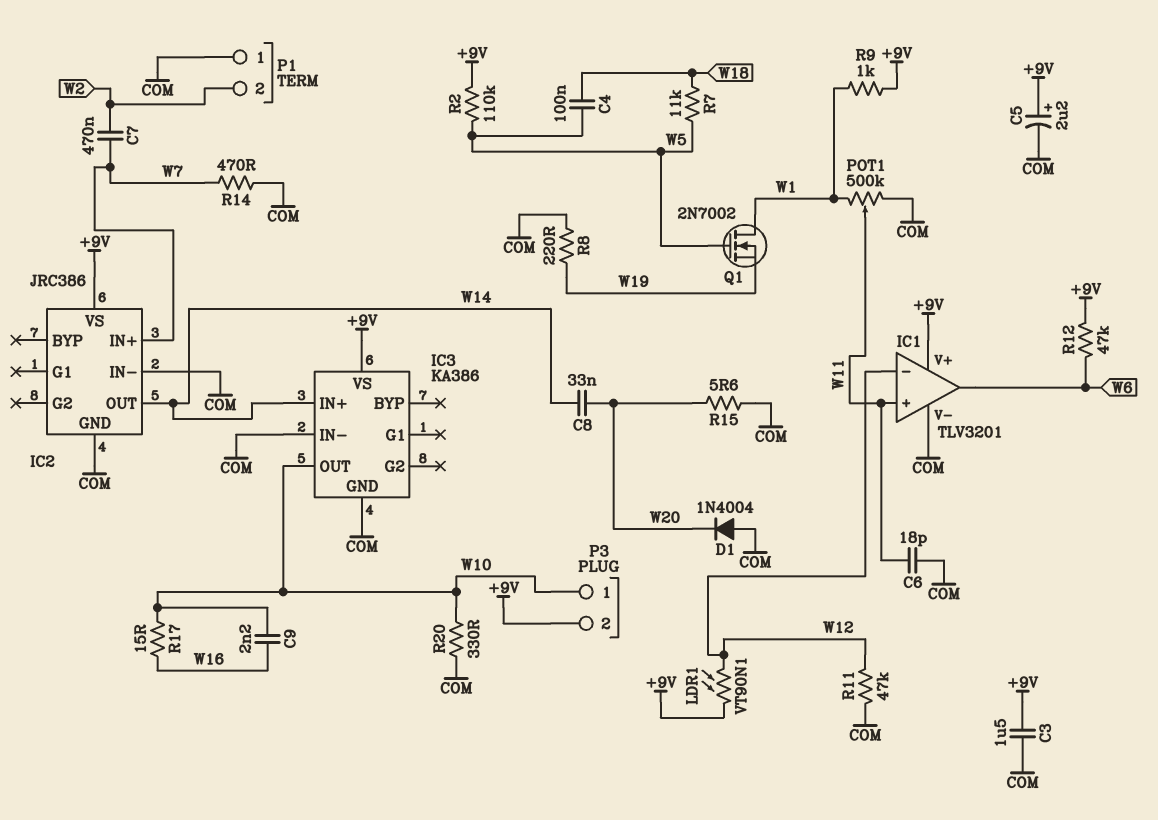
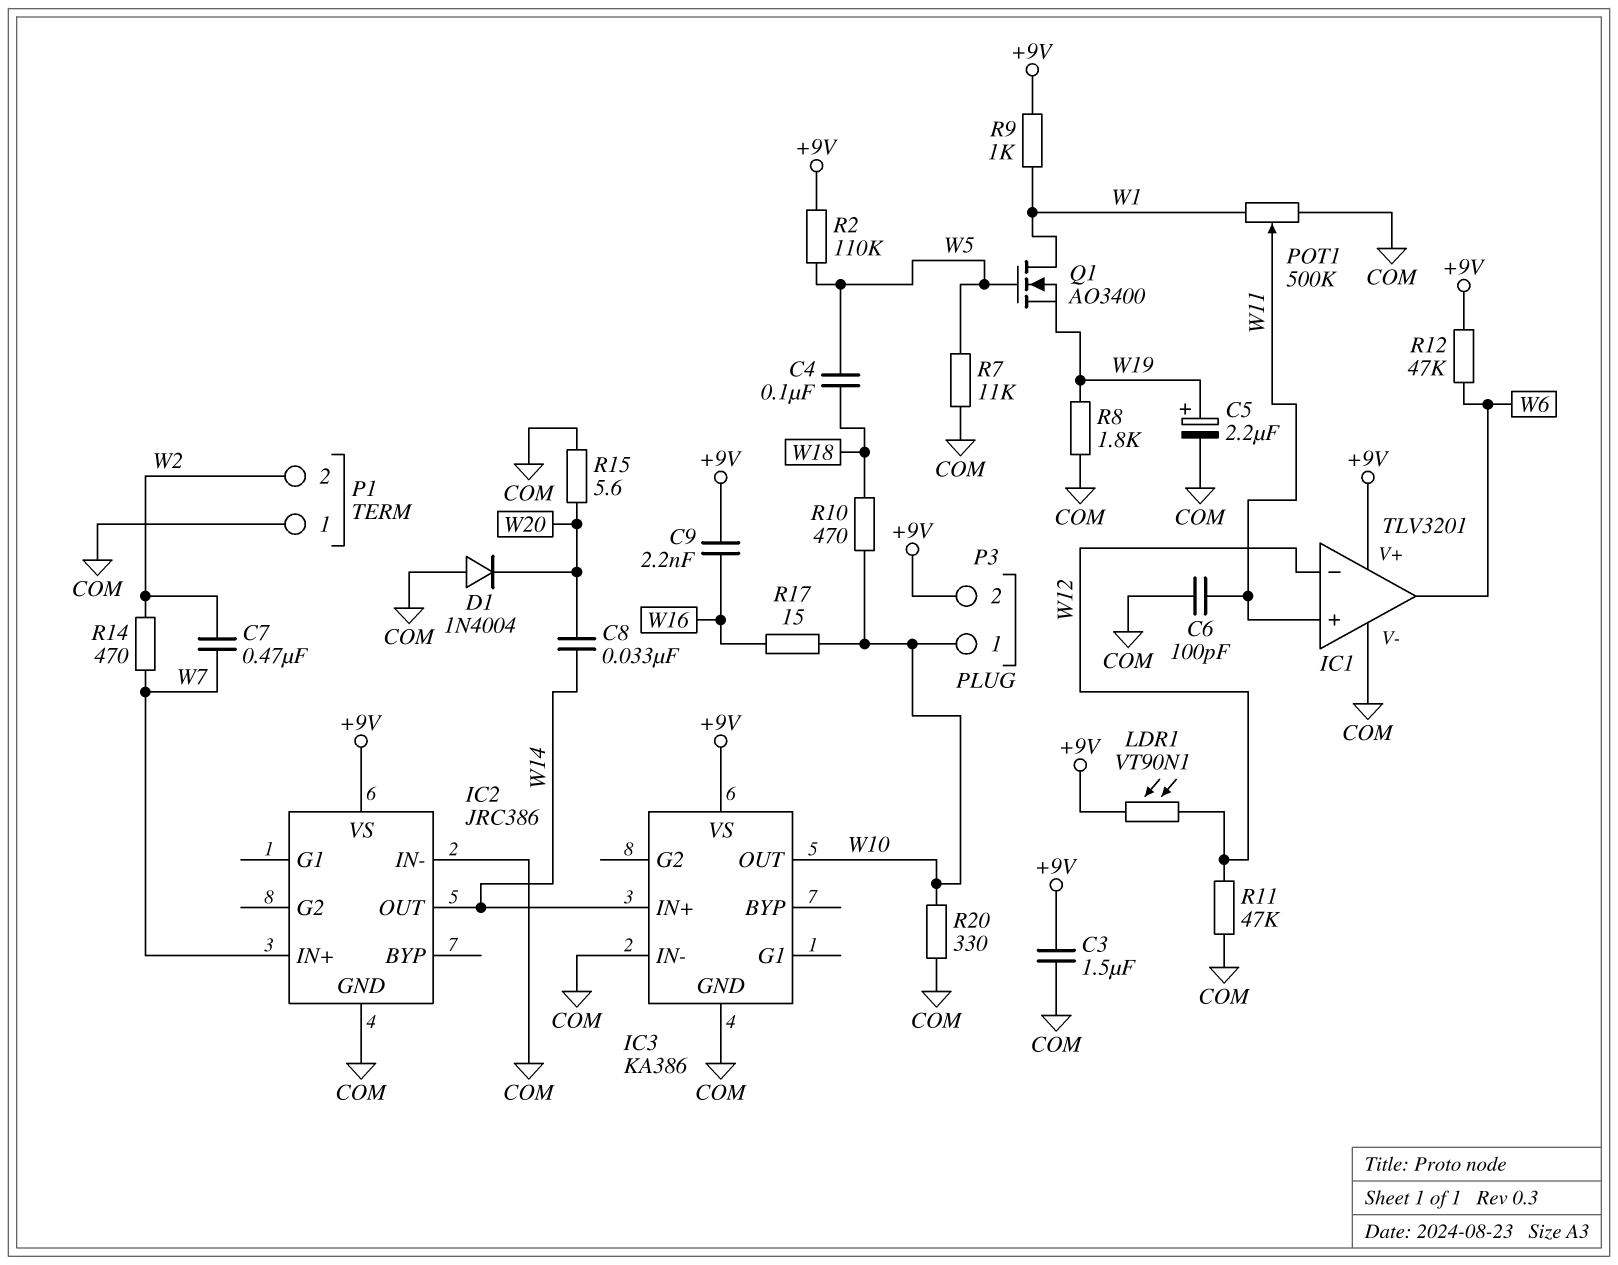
C5: 2.2uF (plus +9V, minus COM) -> 2.2uF (plus W19, minus COM)
C6: 18pF (COM, W11) -> 100pF (COM, W11)
C9: 2.2nF (W10, W16) -> 2.2nF (+9V, W16)
Q1: NMOS 2N7002 (G W5, D W1, S W19) -> NMOS AO3400 (G W5, D W1, S W19)
R7: 11k (W5, W18) -> 11k (COM, W5)
R8: 220 (COM, W19) -> 1.8k (COM, W19)
R10: none -> 470 (W10, W18)
R14: 470 (COM, W7) -> 470 (W2, W7)

